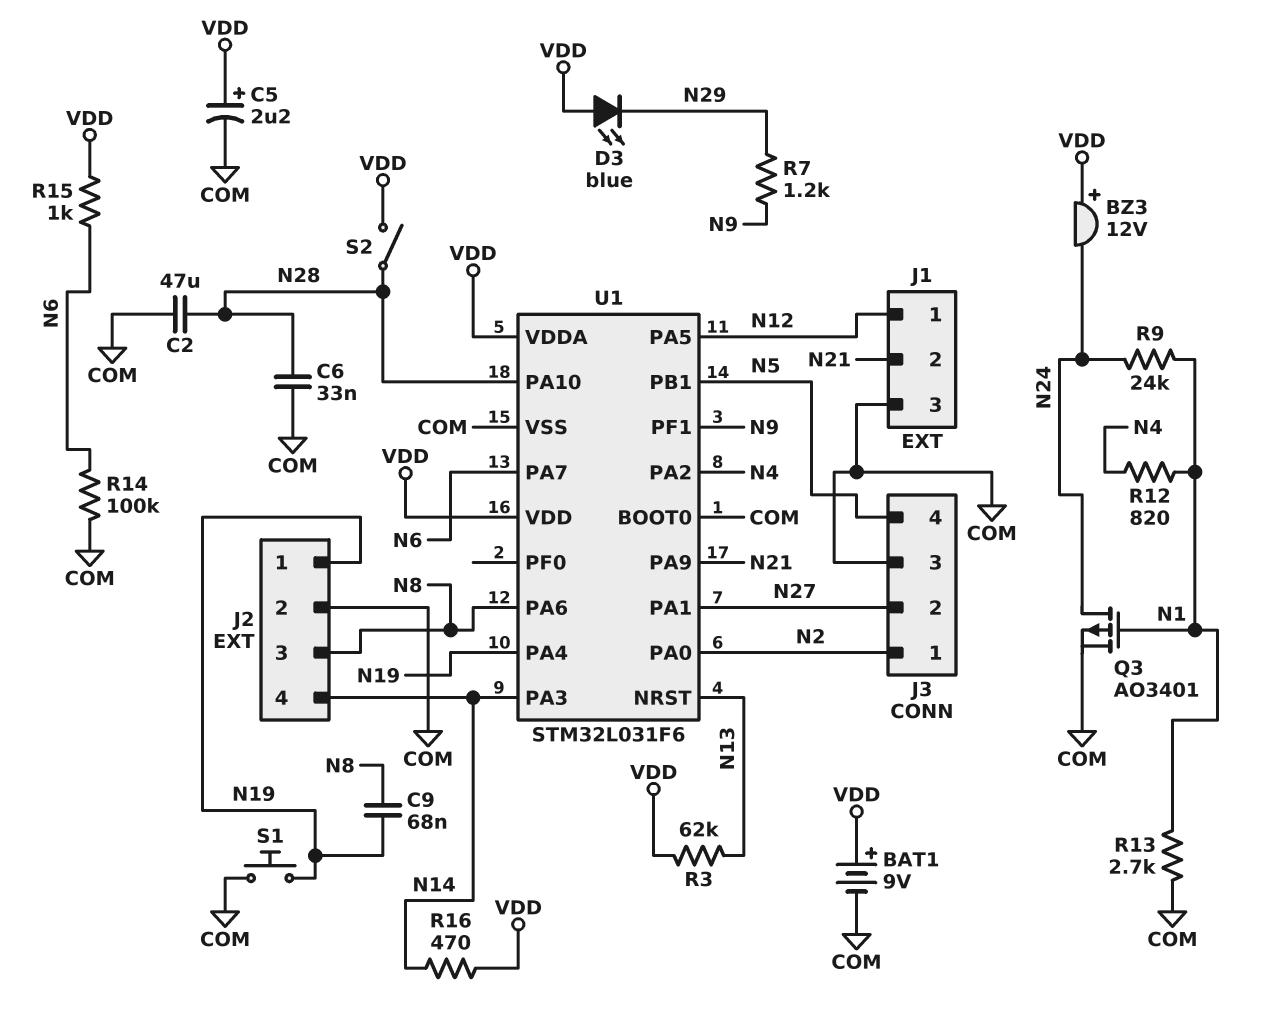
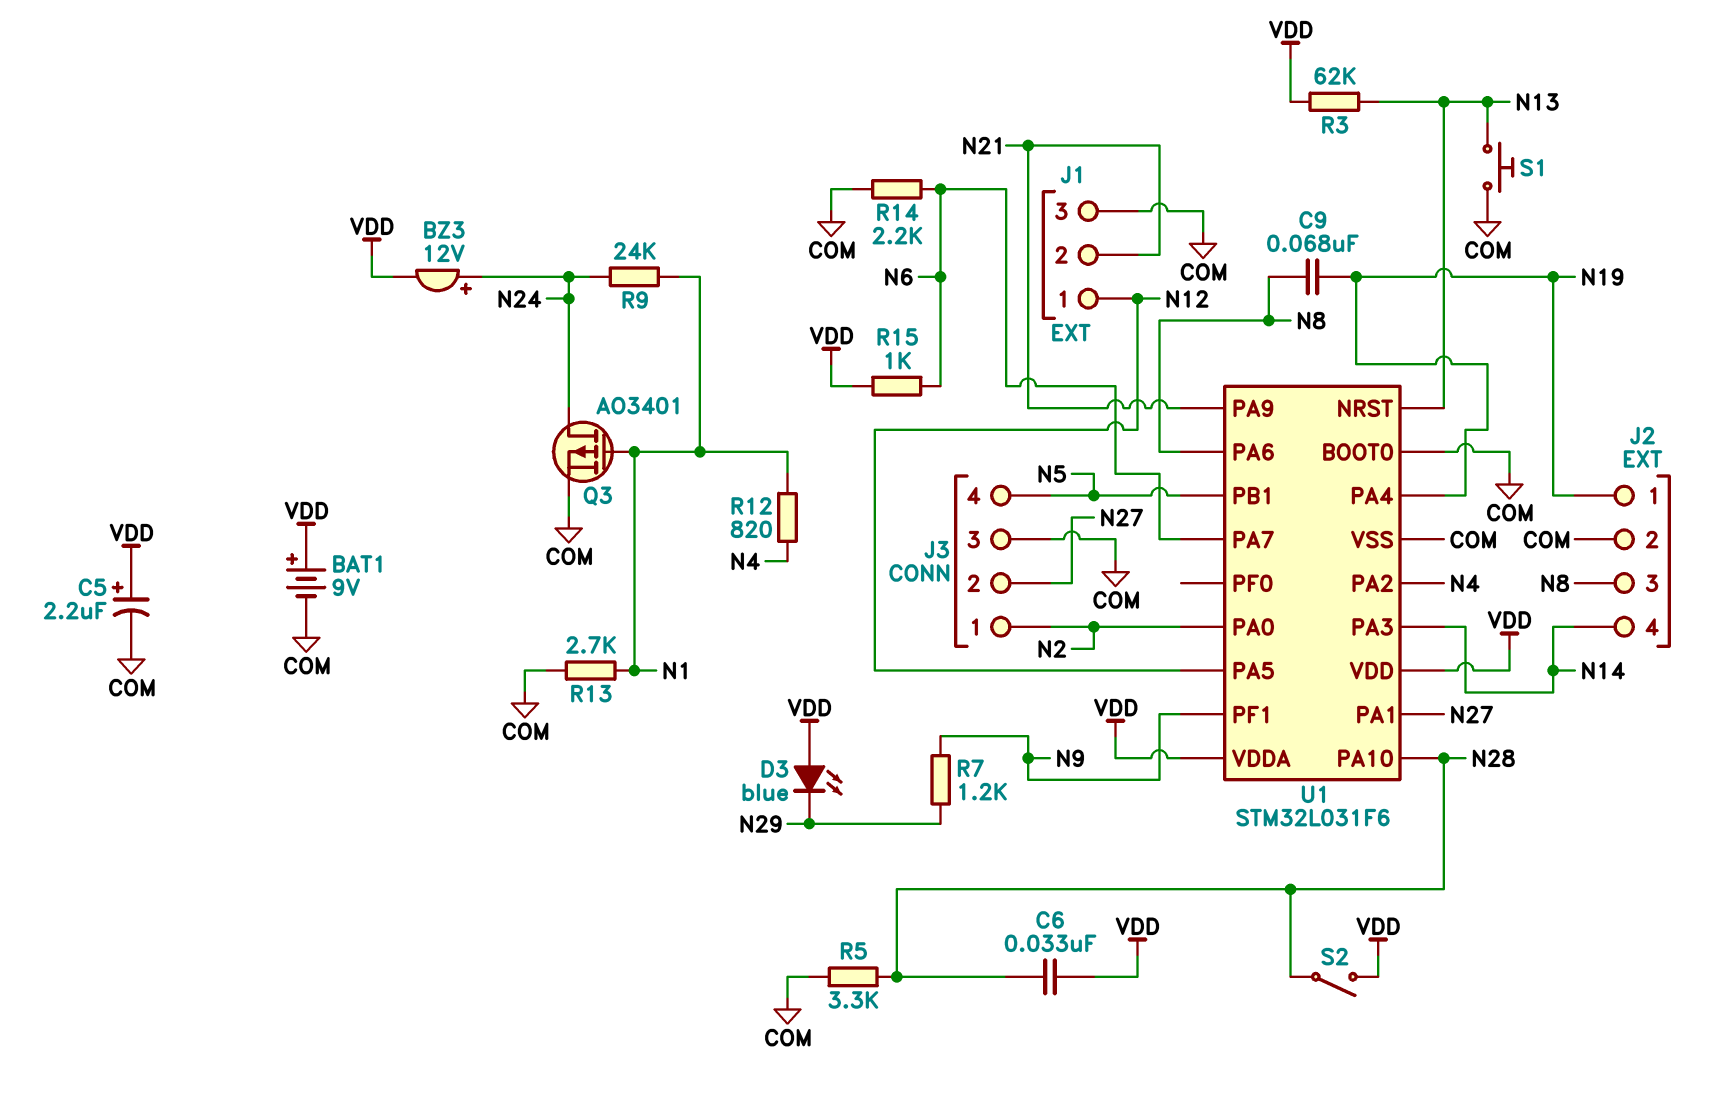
BZ3: buzzer 12V (plus VDD, minus N24) -> buzzer 12V (plus N24, minus VDD)
C2: 47uF (COM, N28) -> none
C6: 33nF (COM, N28) -> 33nF (N28, VDD)
R5: none -> 3.3k (COM, N28)
R14: 100k (COM, N6) -> 2.2k (COM, N6)
R16: 470 (N14, VDD) -> none
S1: button (COM, N19) -> button (COM, N13)

